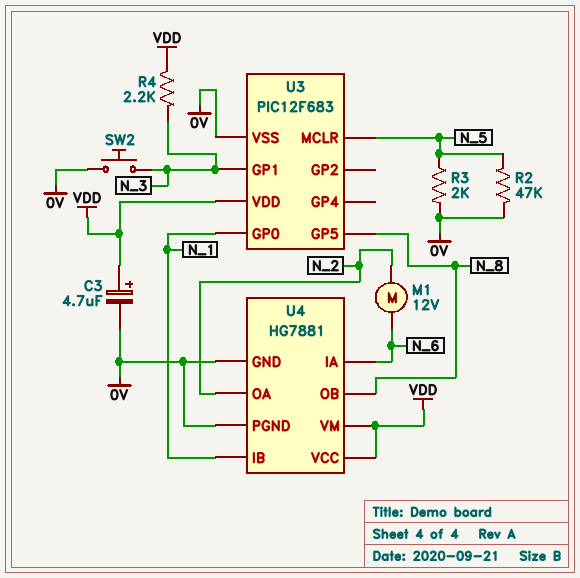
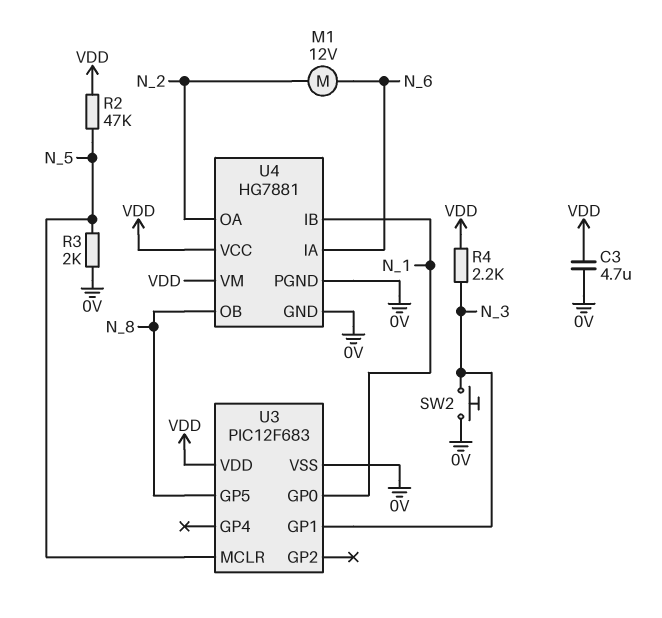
C3: 4.7uF (plus VDD, minus 0V) -> 4.7uF (0V, VDD)
R2: 47k (0V, N_5) -> 47k (N_5, VDD)

